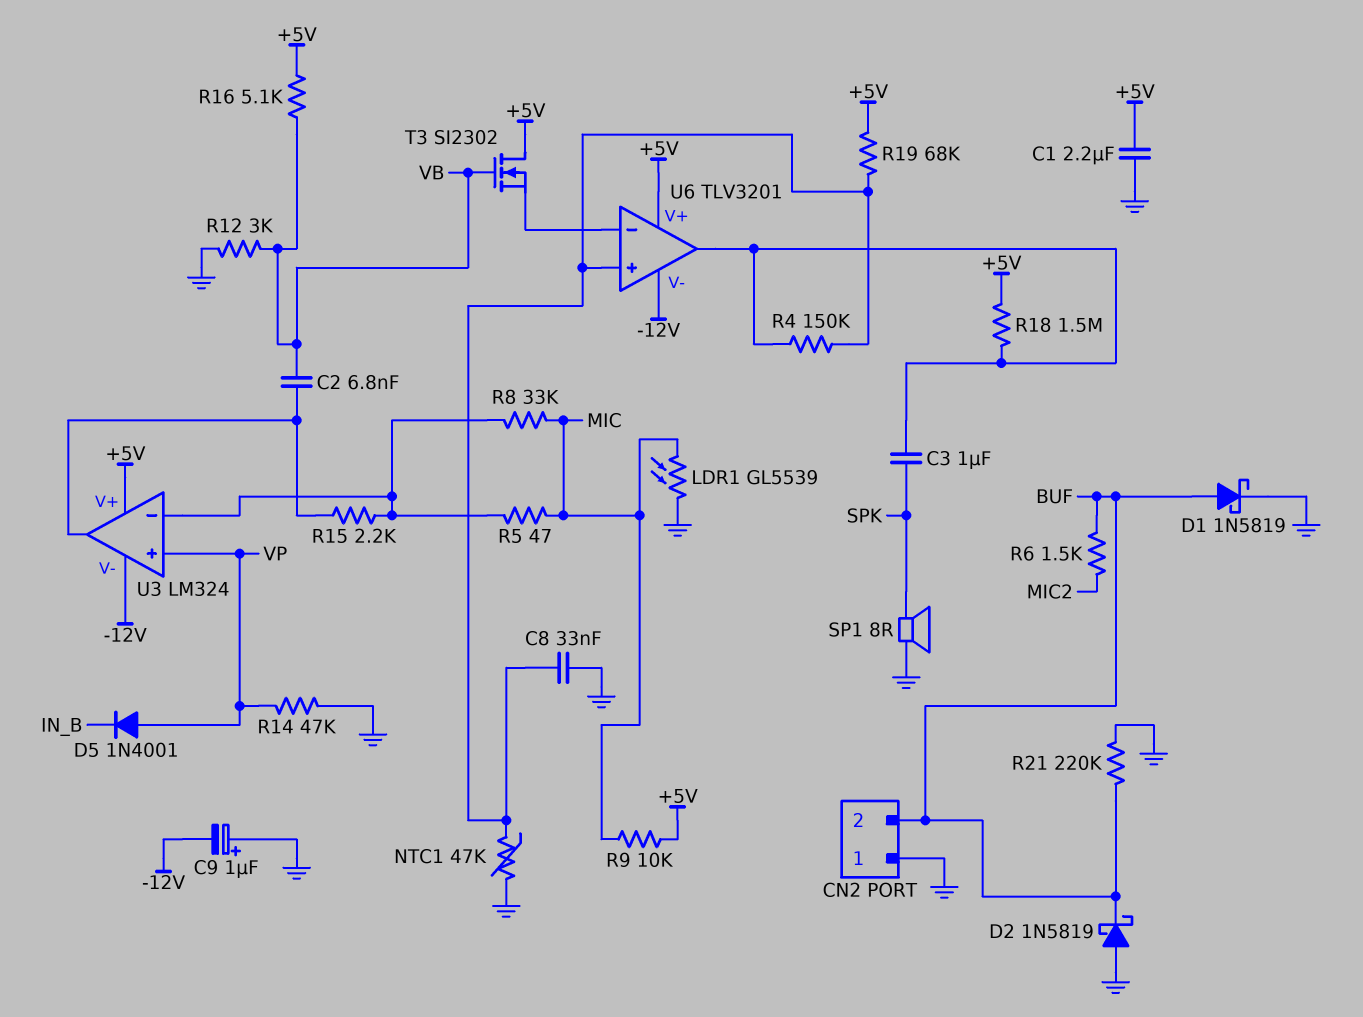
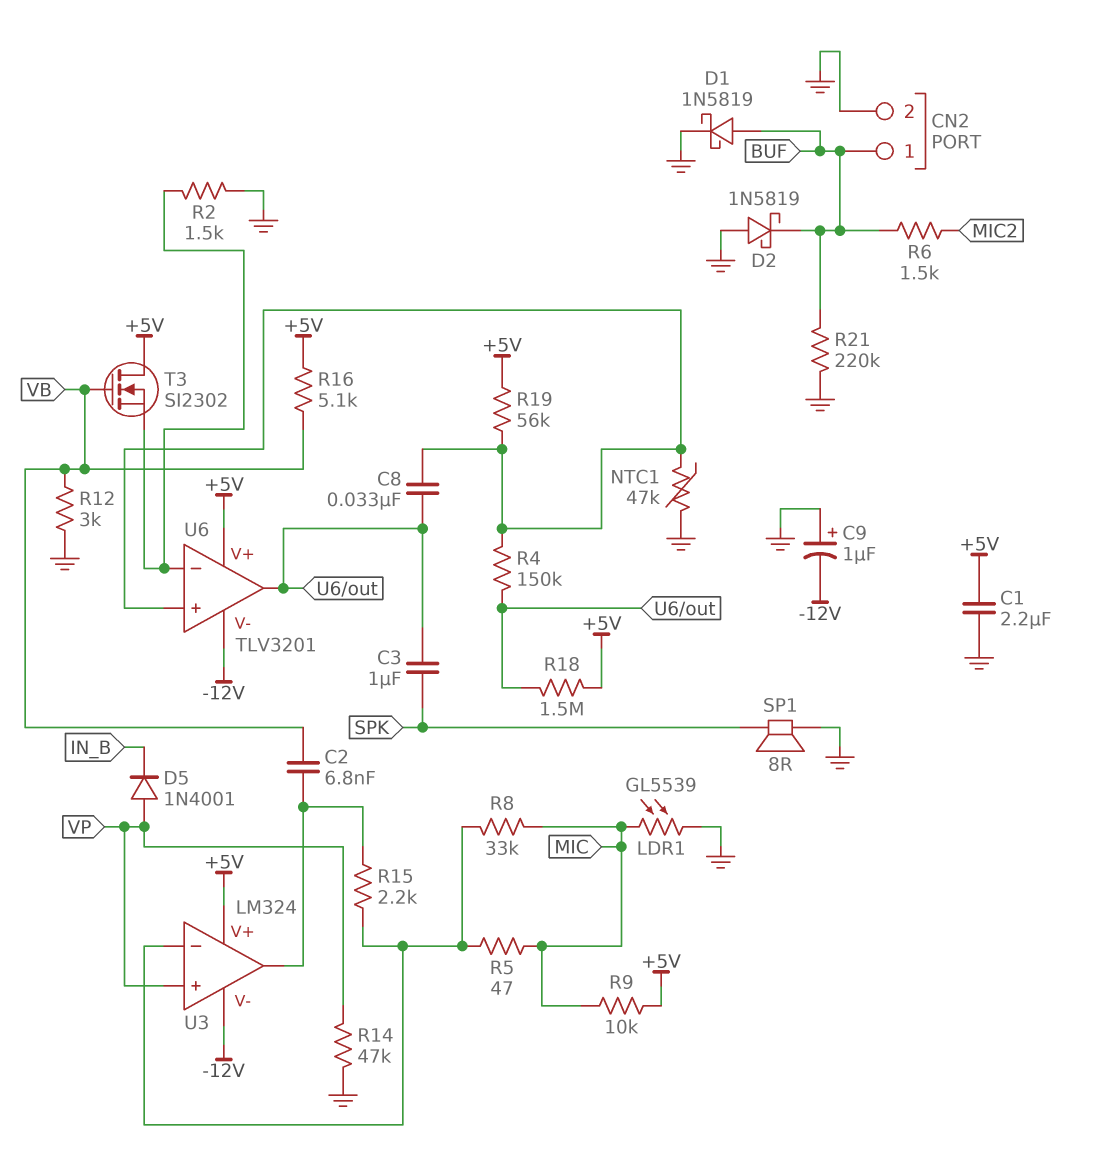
C8: 33nF (GND, U6/in+) -> 33nF (U6/in+, U6/out)
CN2 pin 1: GND -> BUF
CN2 pin 2: BUF -> GND
R2: none -> 1.5k (GND, U6/in-)
R19: 68k (+5V, U6/in+) -> 56k (+5V, U6/in+)

